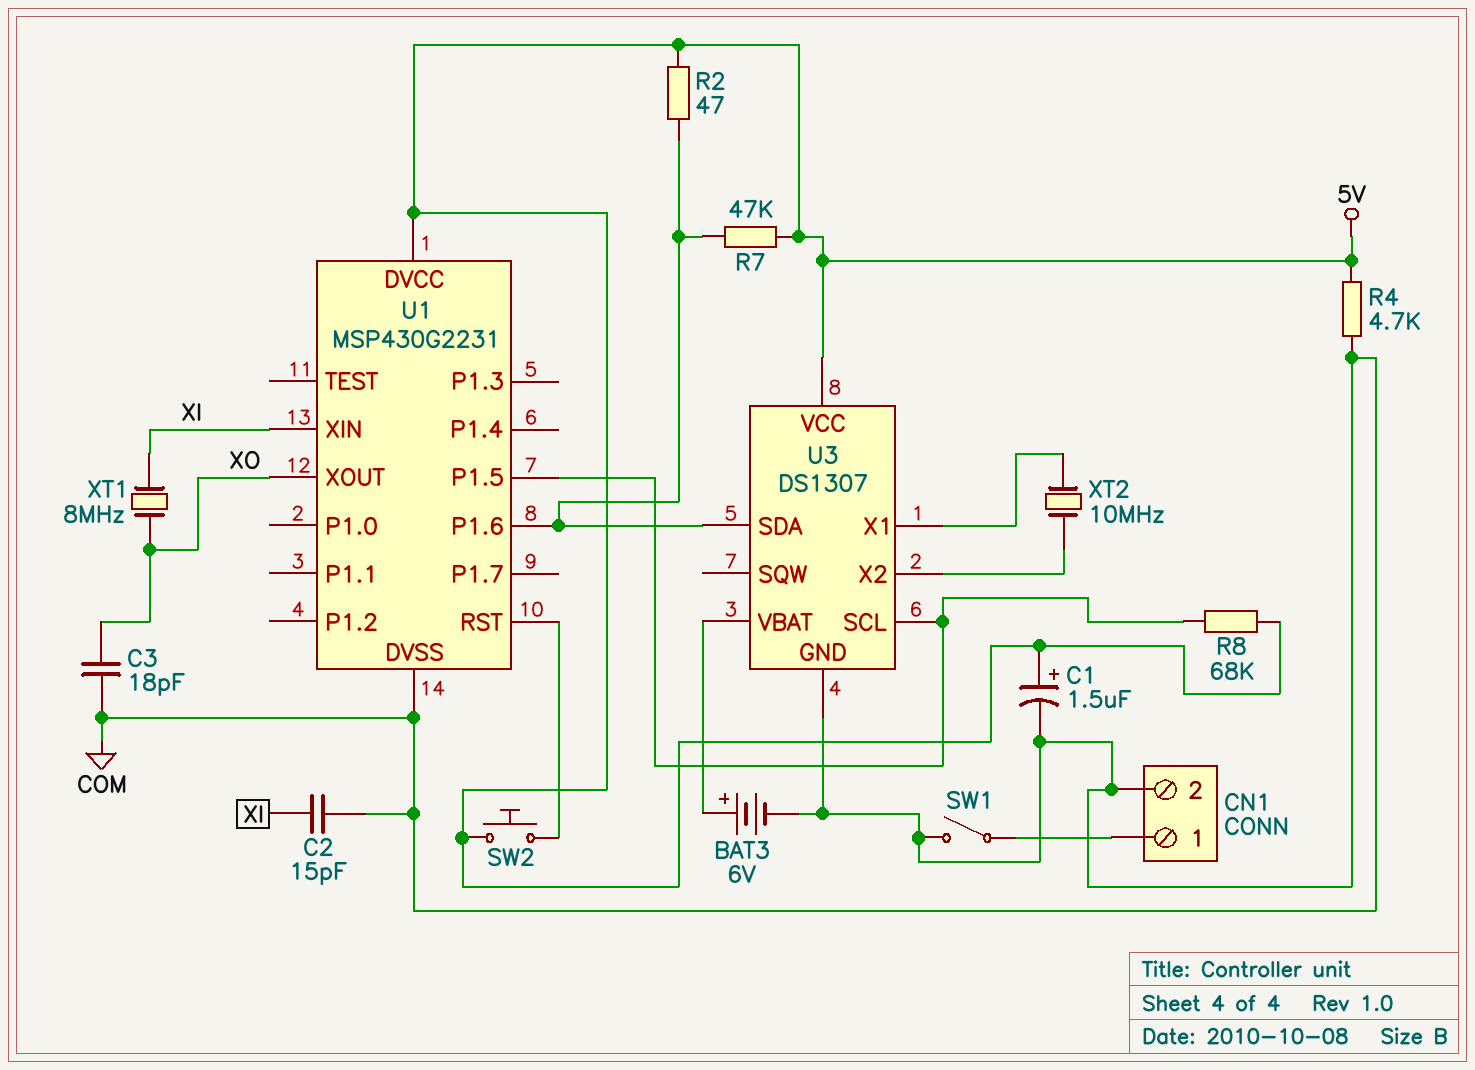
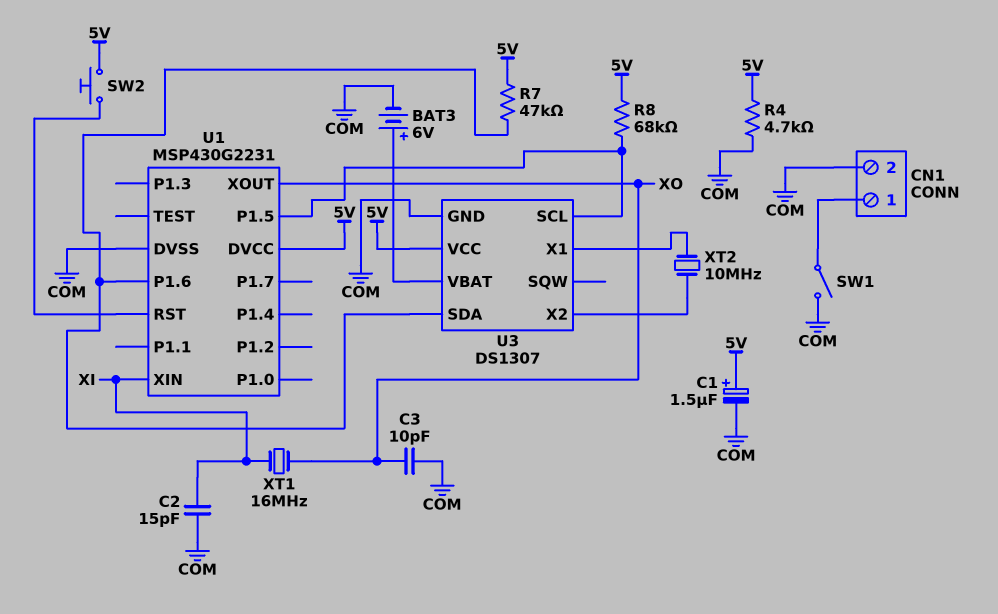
C3: 18pF (COM, XO) -> 10pF (COM, XO)
R2: 47 (5V, U1/P1.6) -> none
XT1: 8MHz (XI, XO) -> 16MHz (XI, XO)

